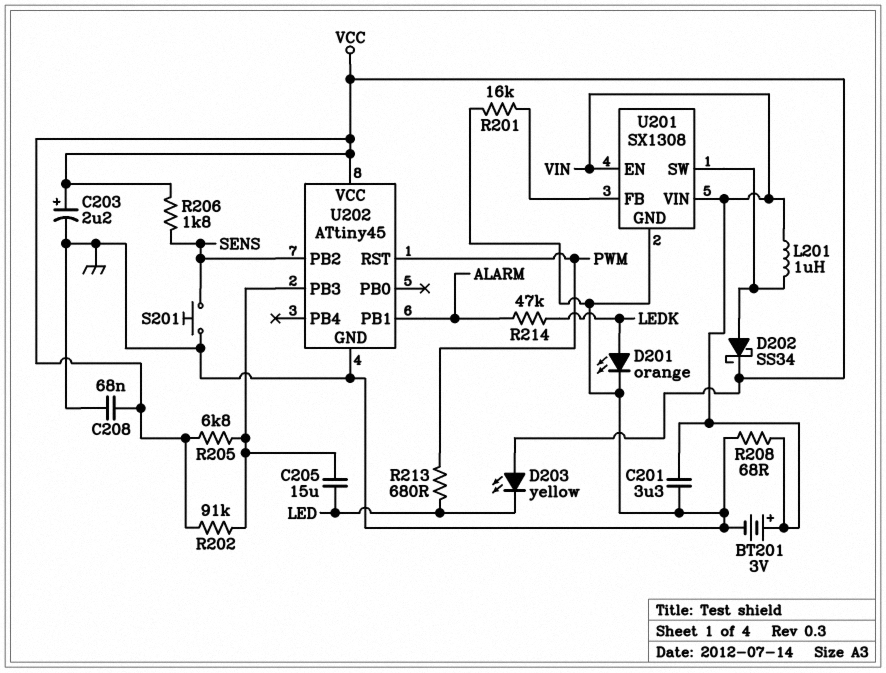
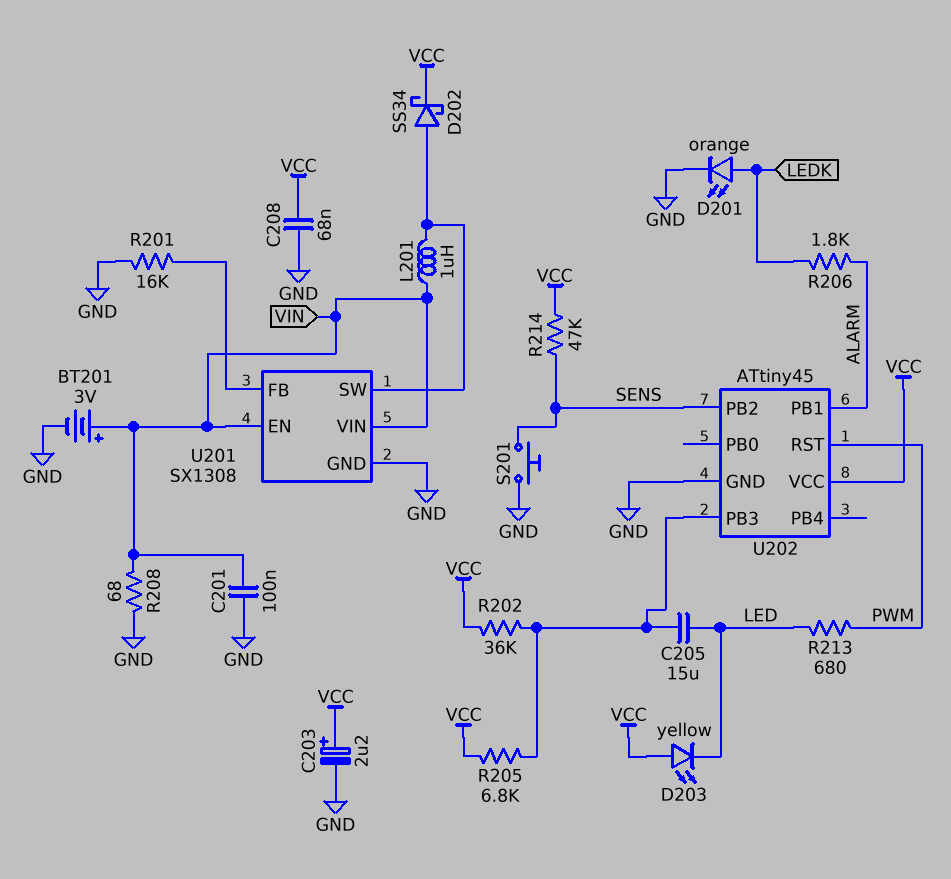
C201: 3.3uF (GND, VIN) -> 100nF (GND, VIN)
R202: 91k (U202/PB3, VCC) -> 36k (U202/PB3, VCC)
R206: 1.8k (SENS, VCC) -> 1.8k (ALARM, LEDK)
R214: 47k (ALARM, LEDK) -> 47k (SENS, VCC)

